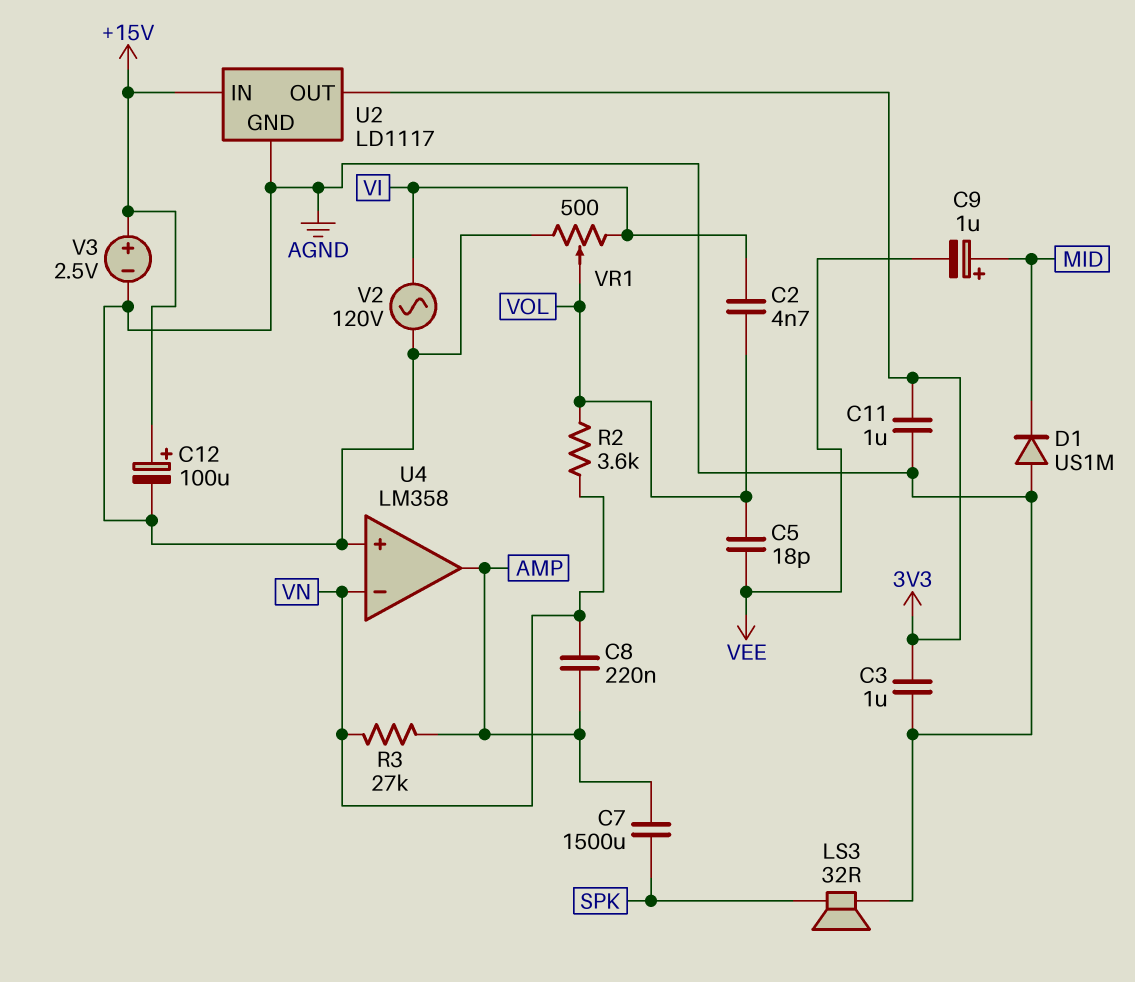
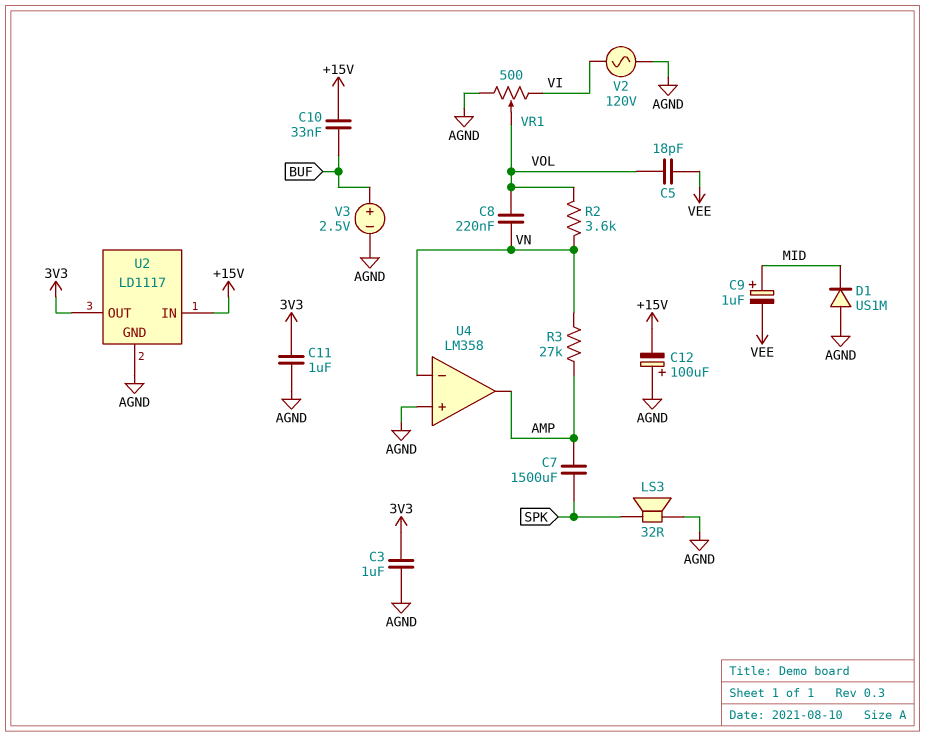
C2: 4.7nF (VI, VOL) -> none
C8: 220nF (AMP, VN) -> 220nF (VN, VOL)
C10: none -> 33nF (+15V, BUF)
C12: 100uF (plus +15V, minus AGND) -> 100uF (plus AGND, minus +15V)
V3: 2.5V (plus +15V, minus AGND) -> 2.5V (plus BUF, minus AGND)

